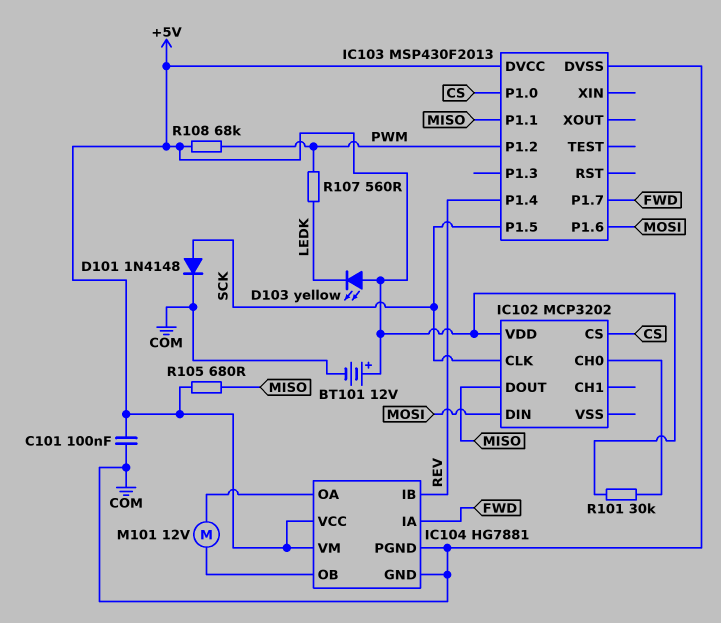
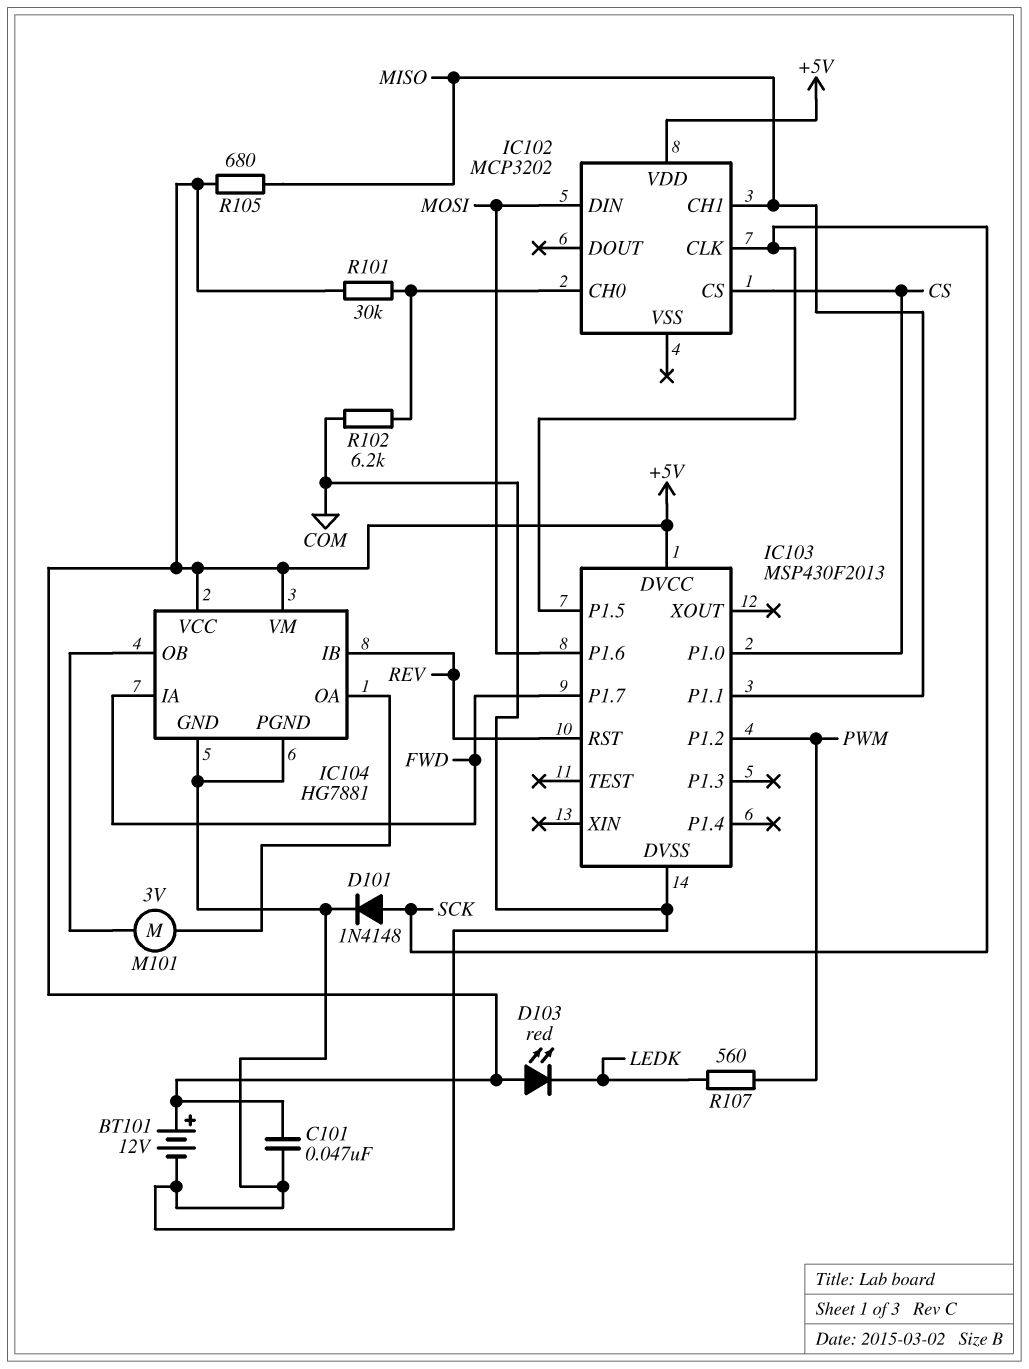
C101: 100nF (+5V, COM) -> 47nF (+5V, COM)
D103: LED yellow (A +5V, K LEDK) -> LED red (A +5V, K LEDK)
IC102 pin CH1: none -> MISO
IC102 pin DOUT: MISO -> none
IC103 pin P1.4: REV -> none
IC103 pin RST: none -> REV
M101: motor 12V (IC104/OA, IC104/OB) -> motor 3V (IC104/OA, IC104/OB)
R102: none -> 6.2k (COM, IC102/CH0)
R108: 68k (+5V, PWM) -> none

